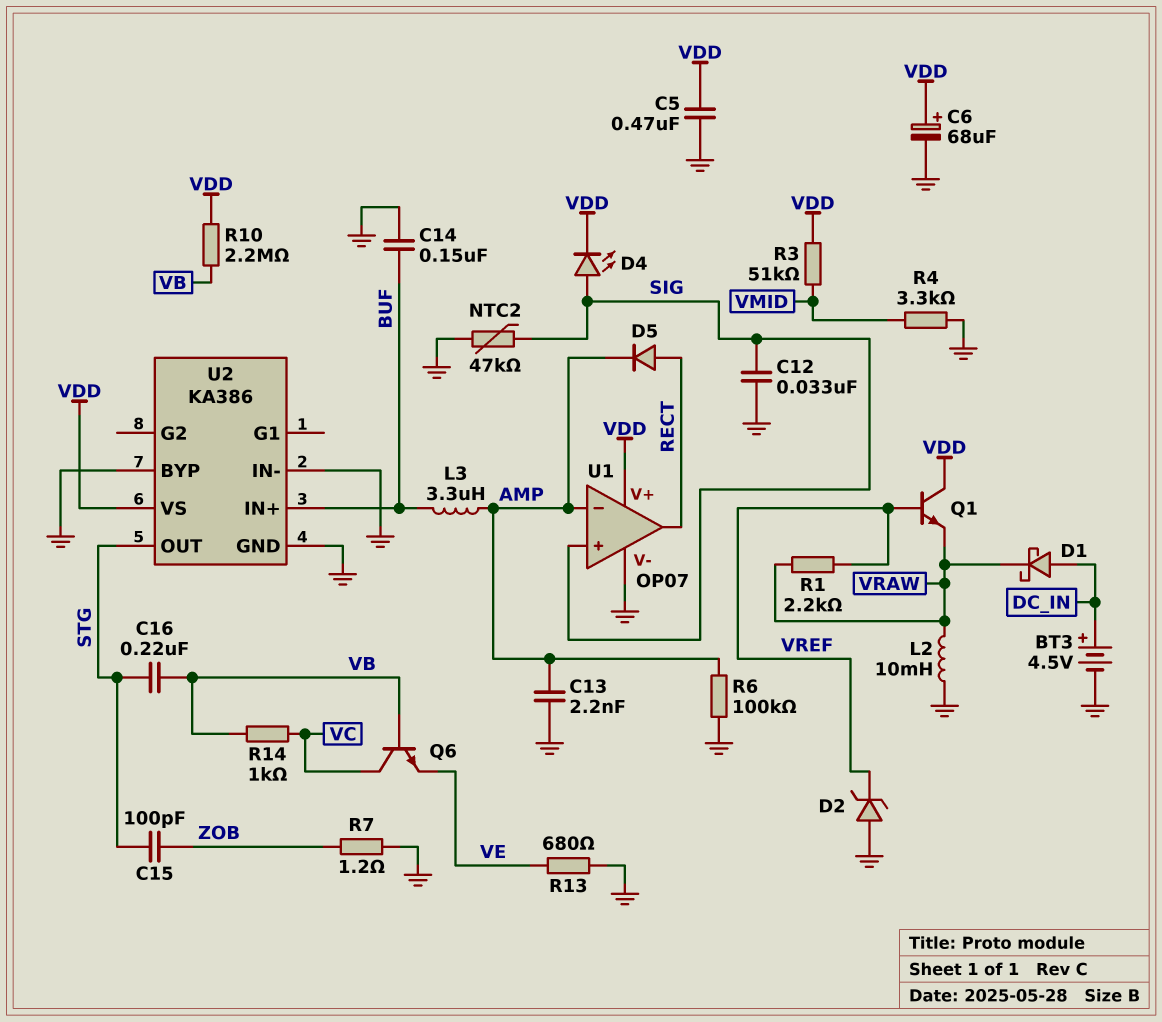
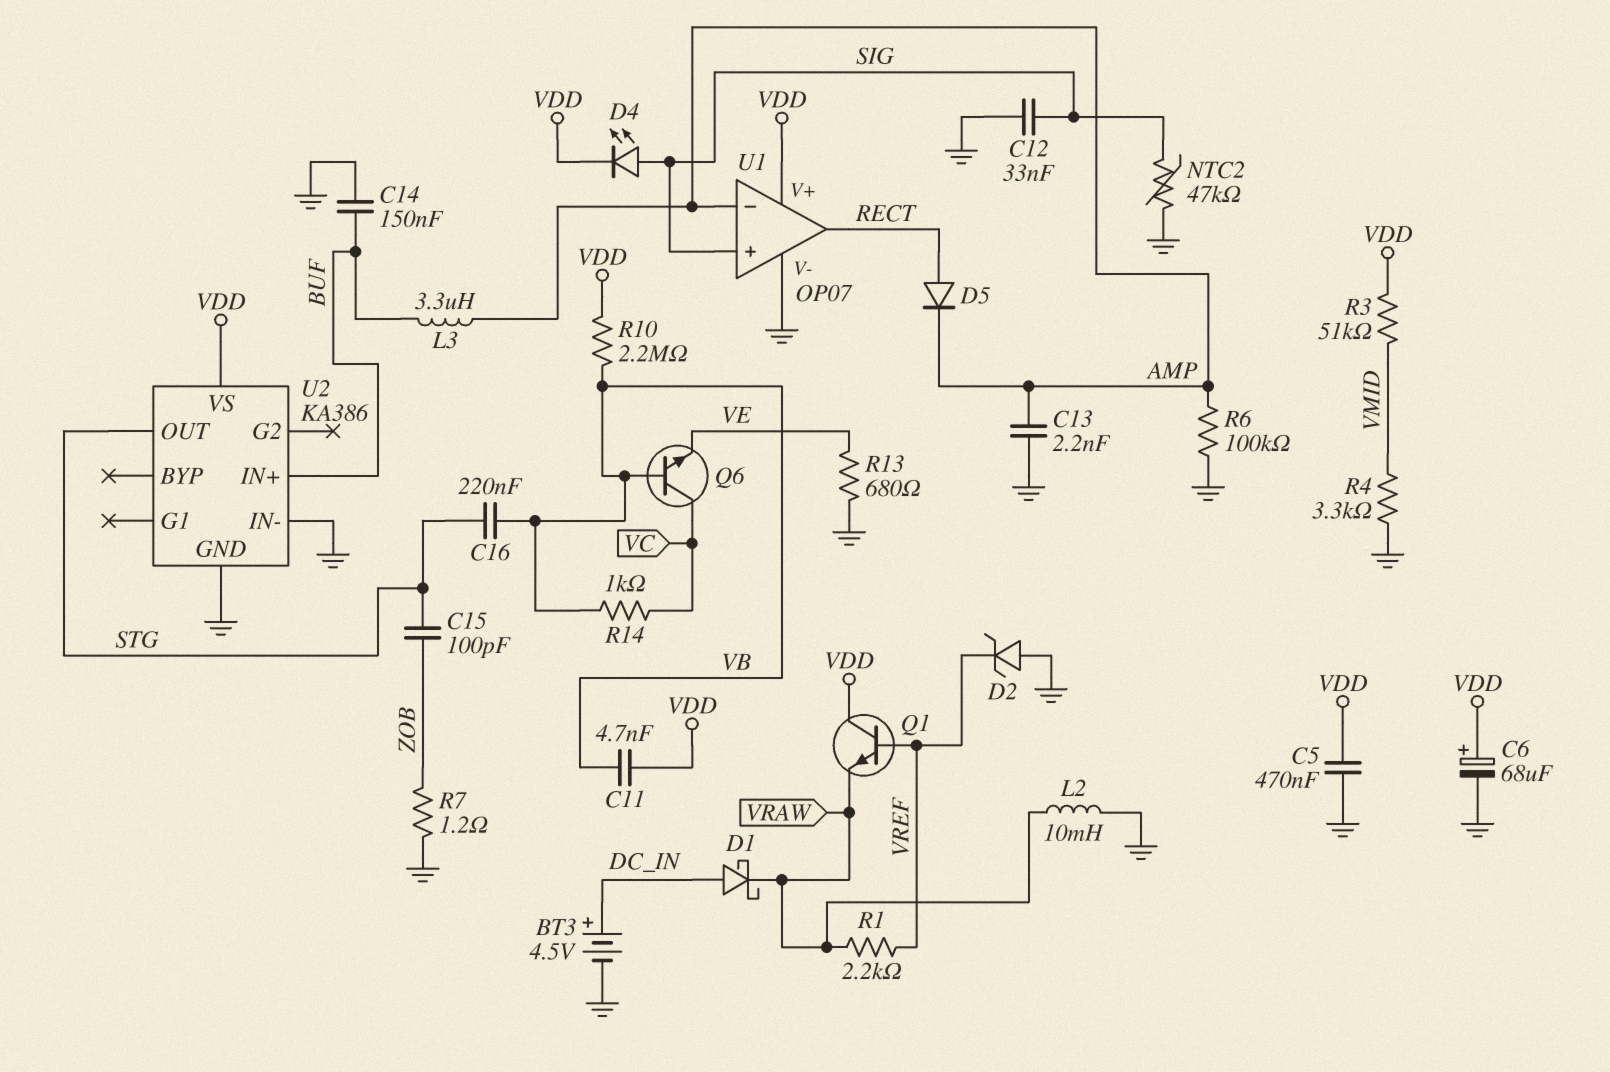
C11: none -> 4.7nF (VB, VDD)
U2 pin BYP: GND -> none

